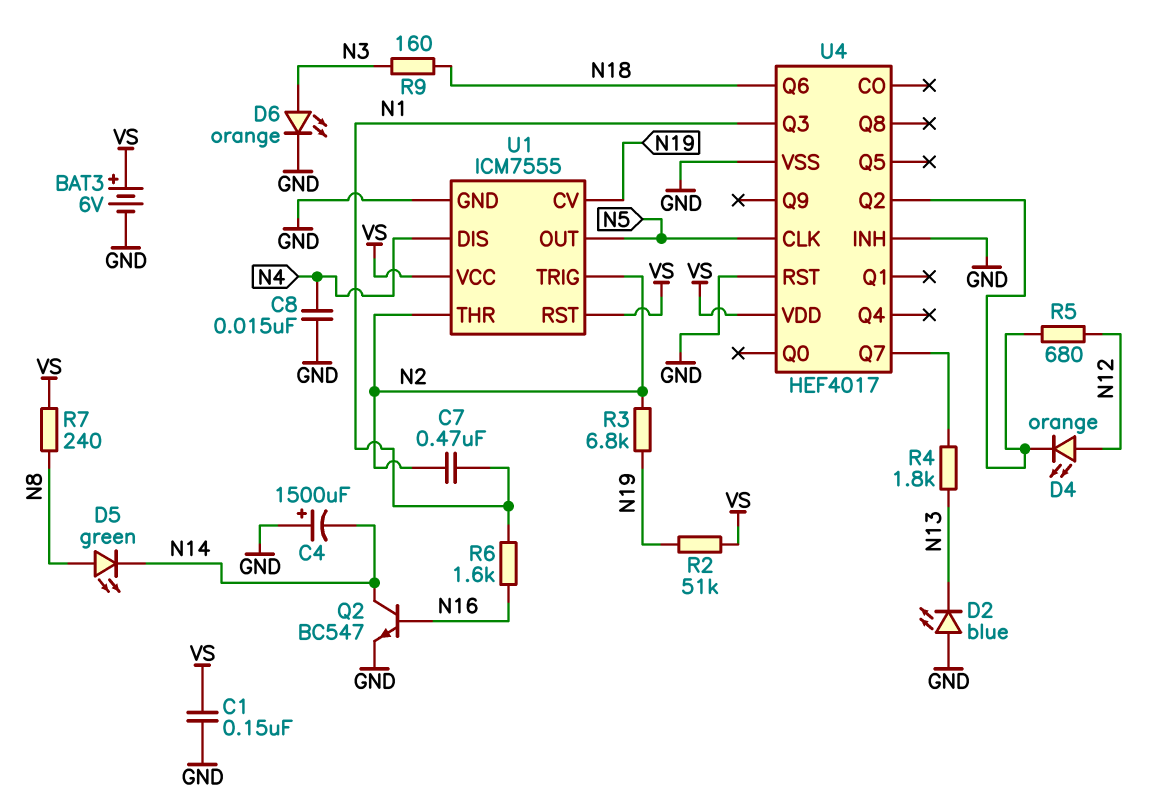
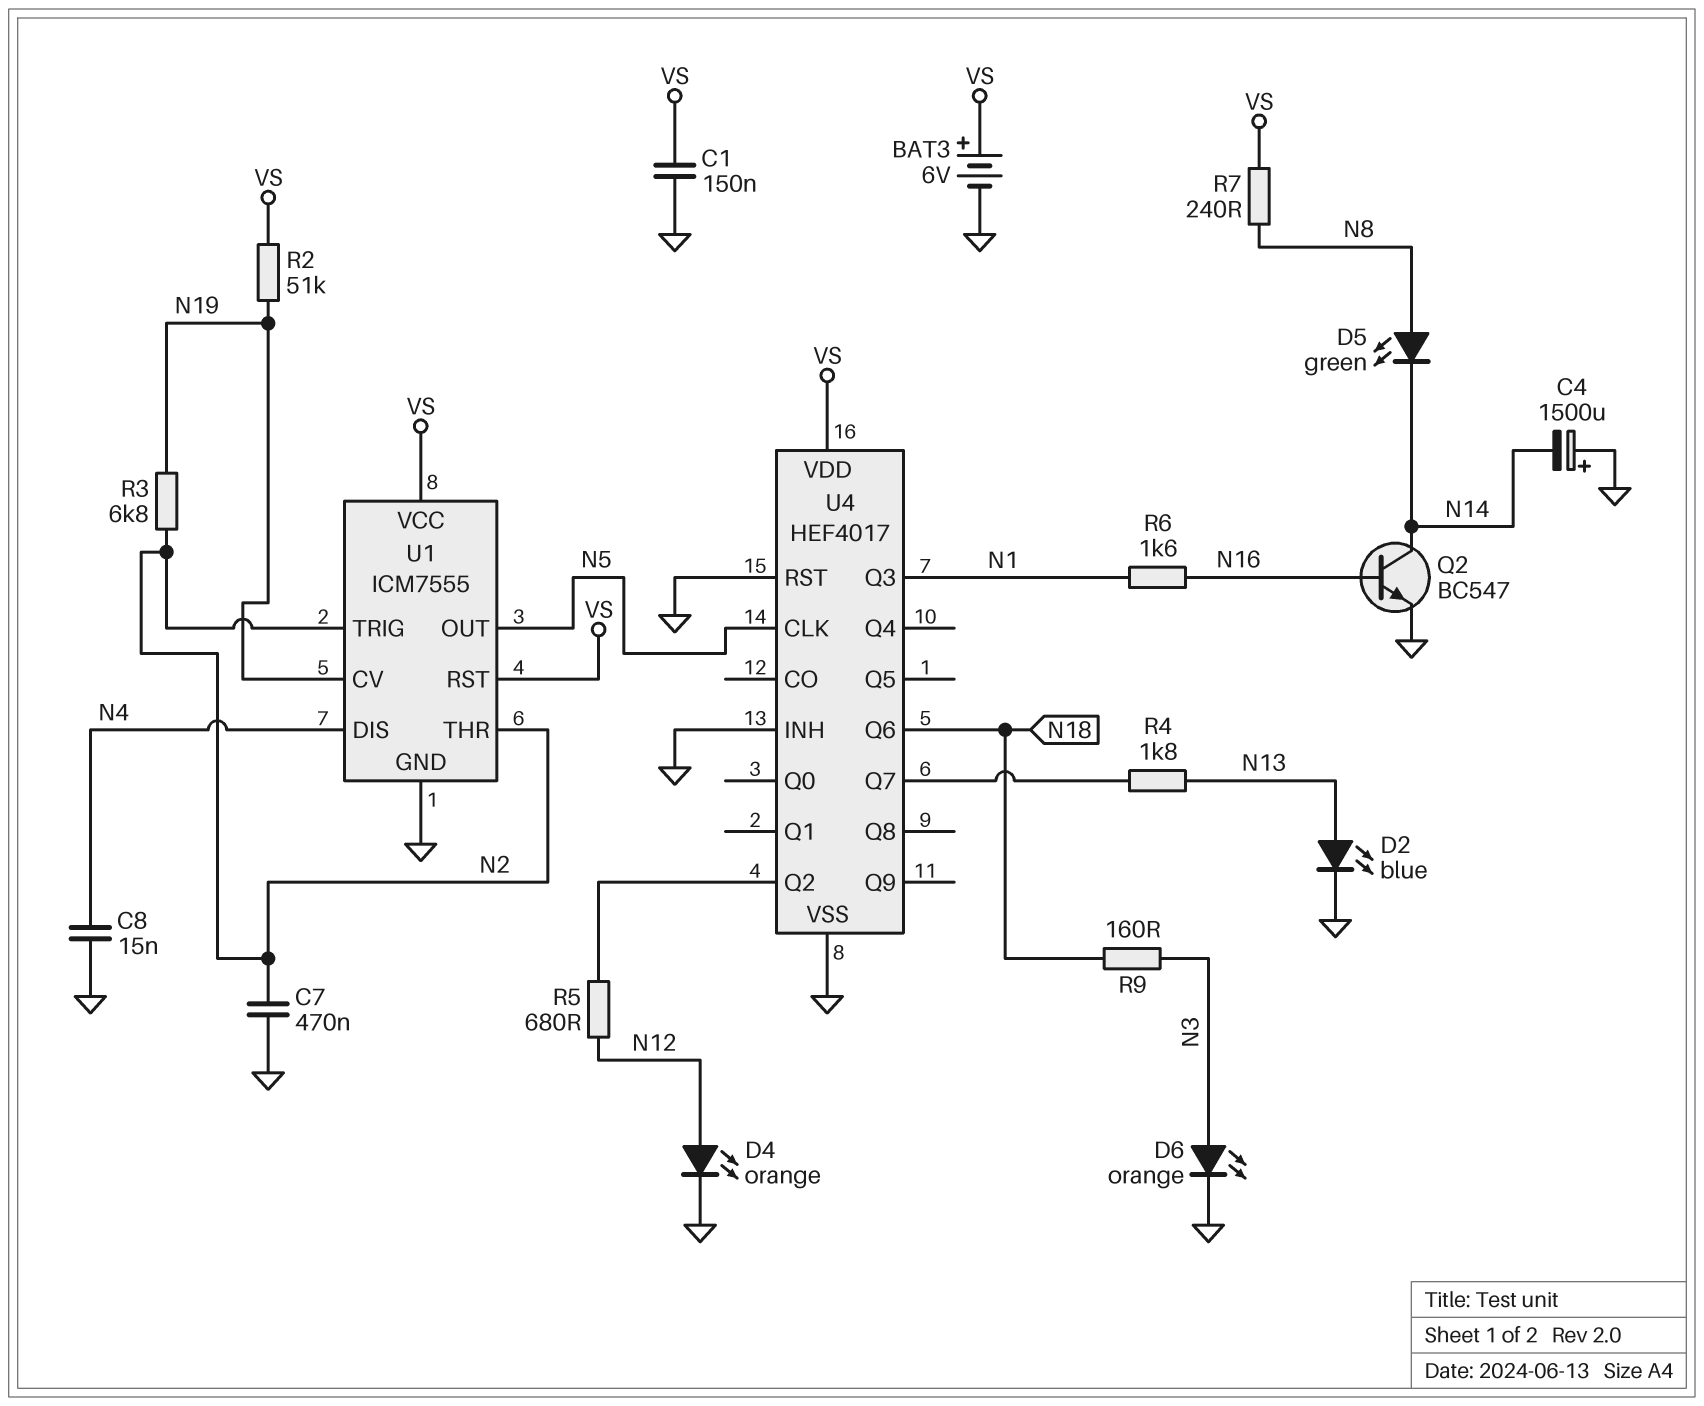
C7: 470nF (N1, N2) -> 470nF (GND, N2)
D2: LED blue (A GND, K N13) -> LED blue (A N13, K GND)
D4: LED orange (A N12, K U4/Q2) -> LED orange (A N12, K GND)

